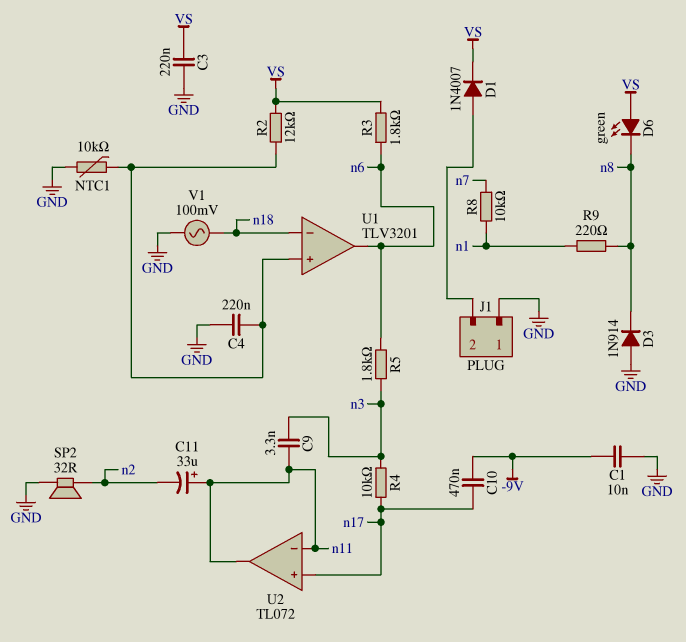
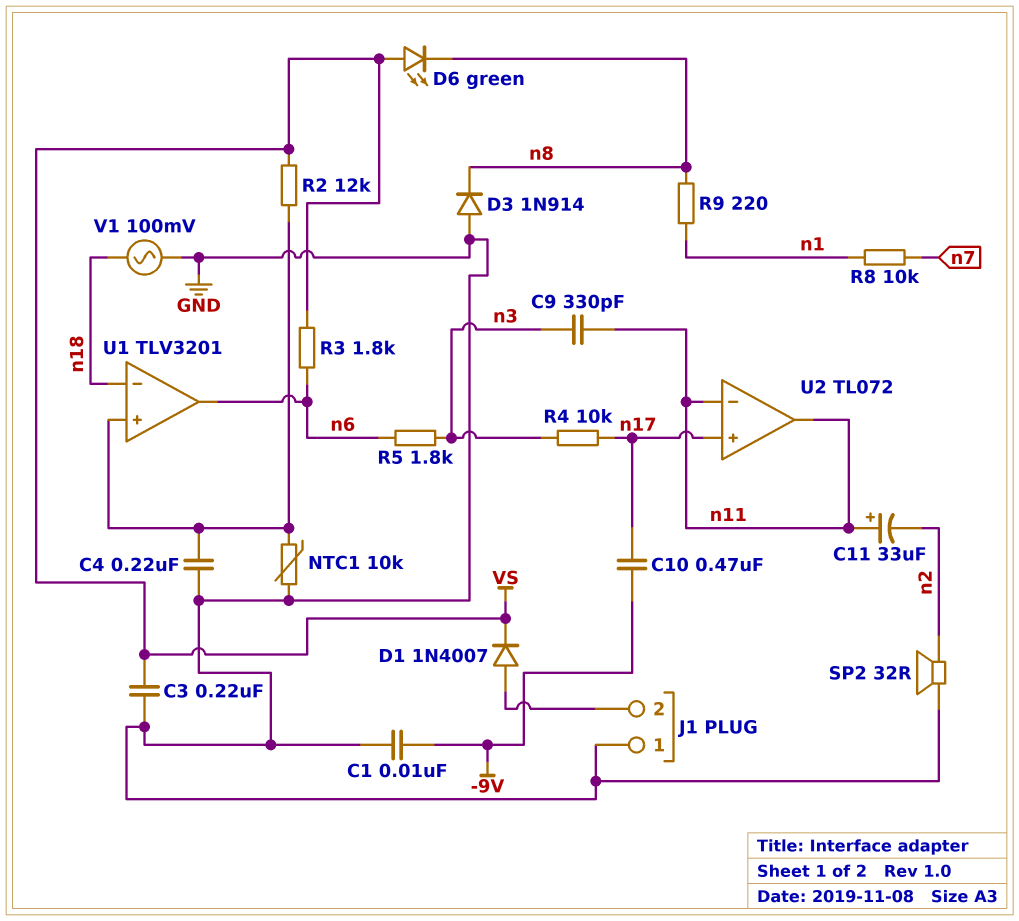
C9: 3.3nF (n3, n11) -> 330pF (n3, n11)

